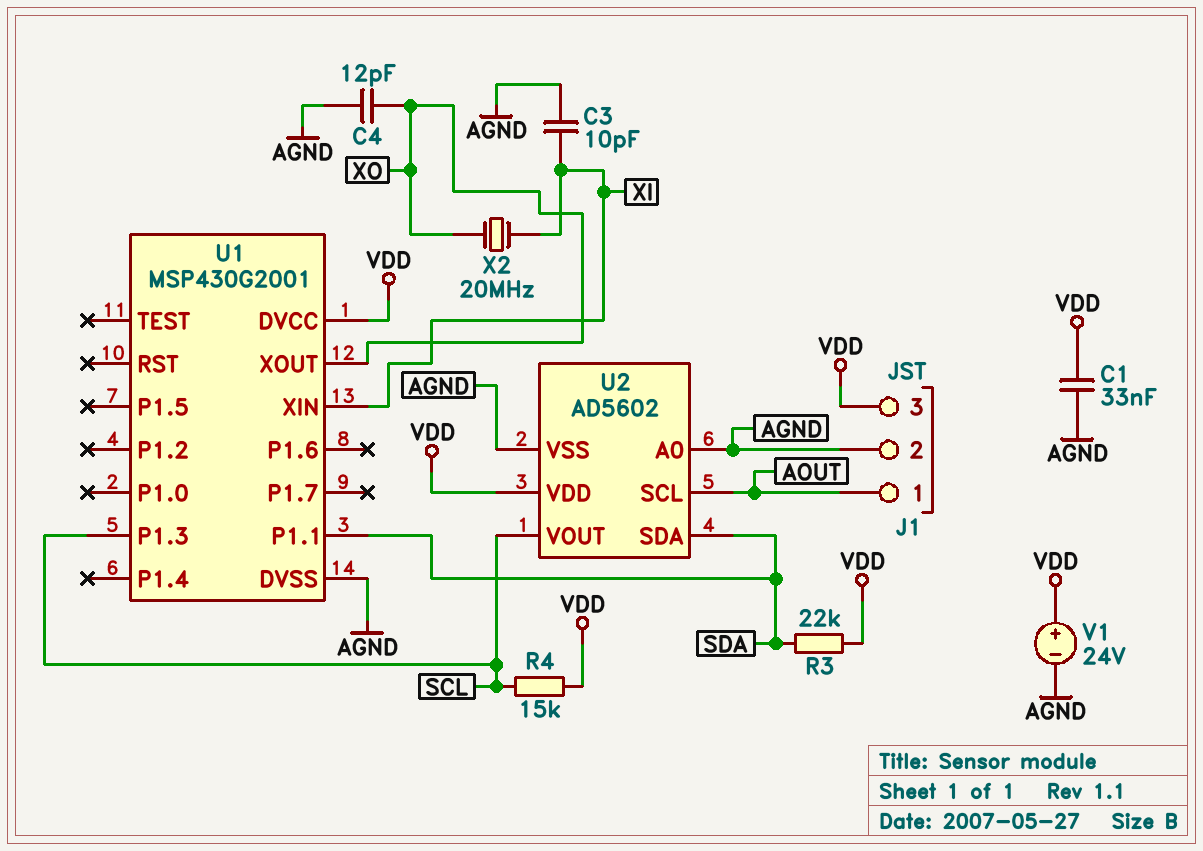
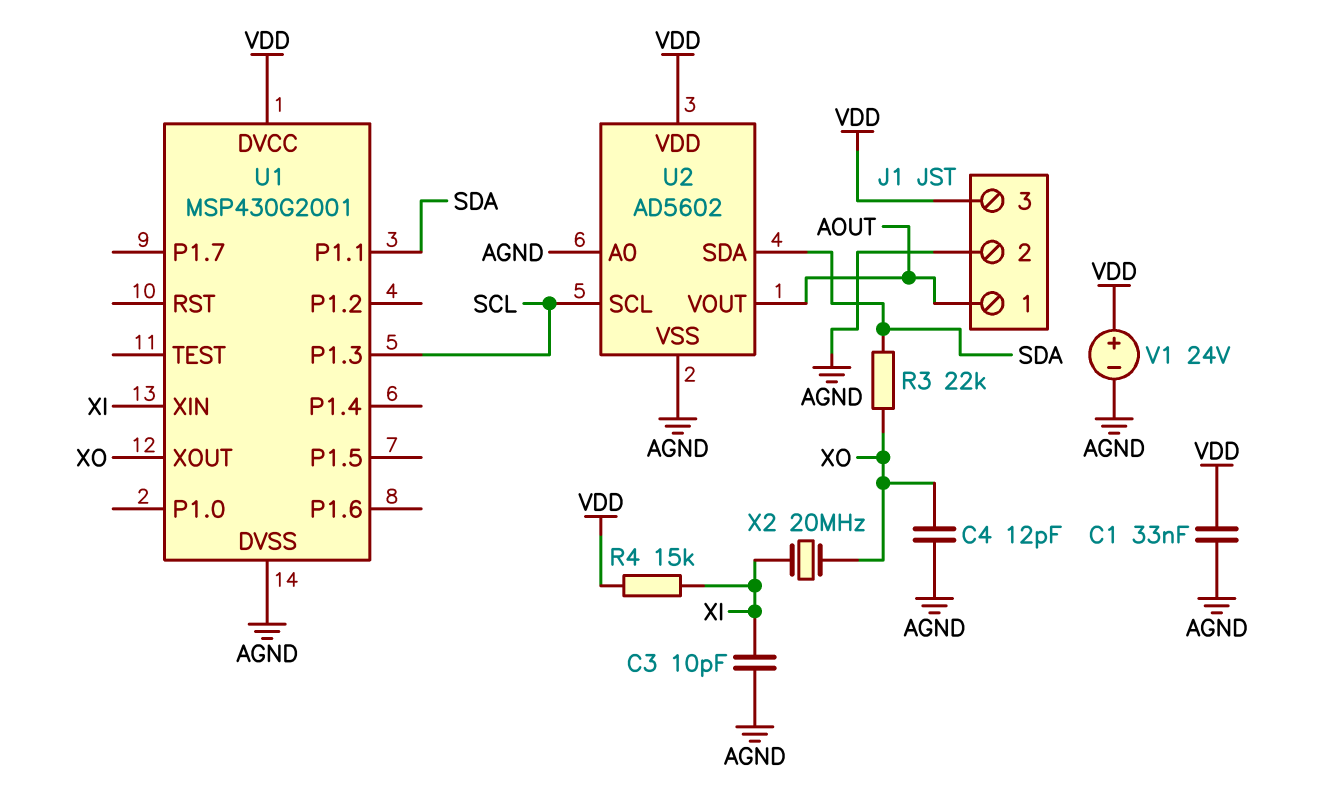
R3: 22k (SDA, VDD) -> 22k (SDA, XO)
R4: 15k (SCL, VDD) -> 15k (VDD, XI)
U2 pin SCL: AOUT -> SCL
U2 pin VOUT: SCL -> AOUT

